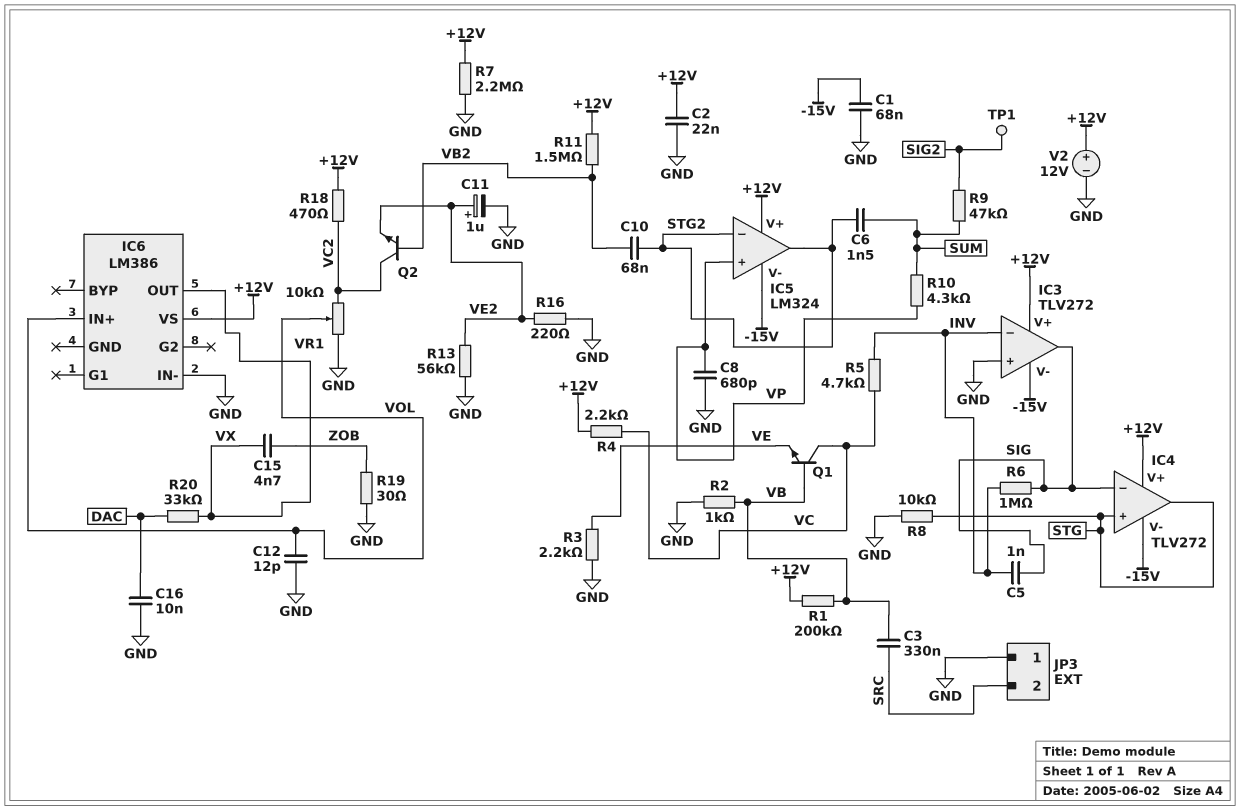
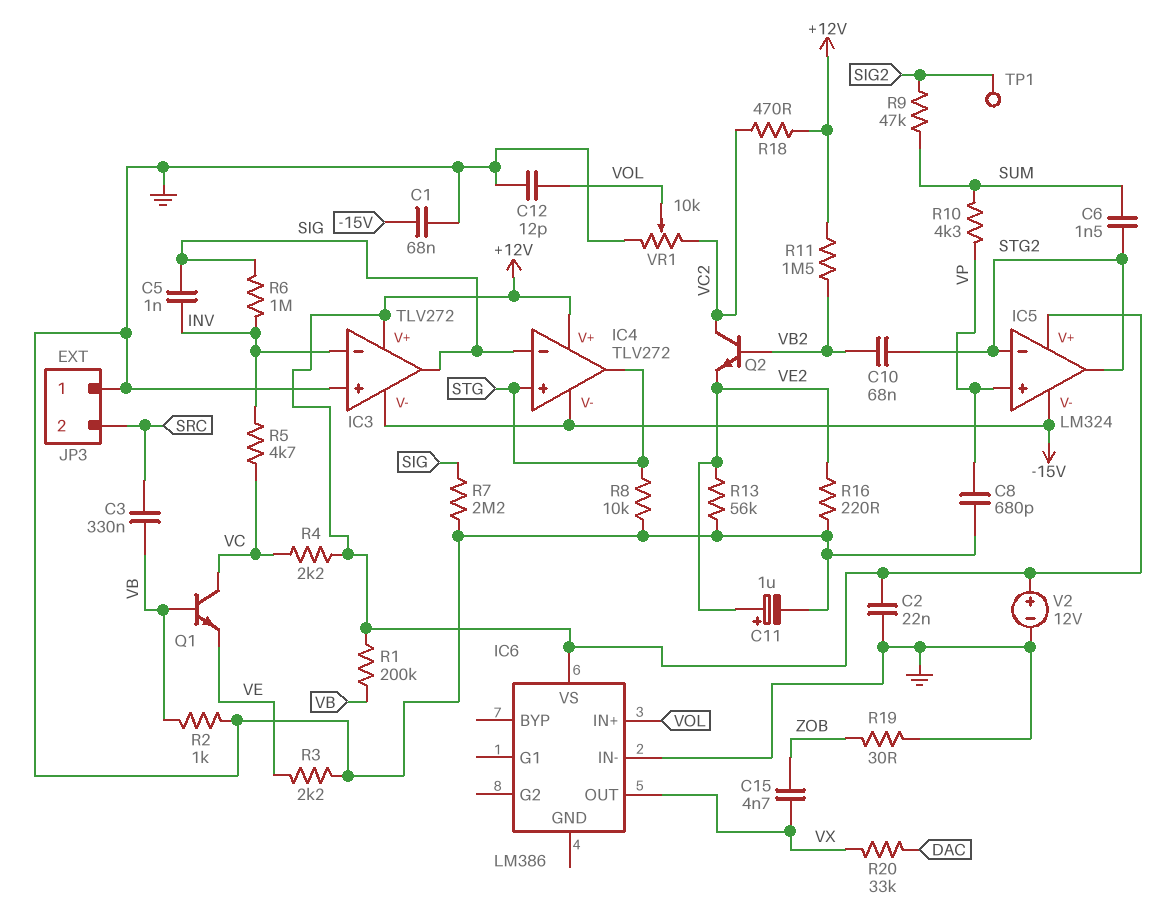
C16: 10nF (DAC, GND) -> none
R7: 2.2M (+12V, GND) -> 2.2M (GND, SIG)

